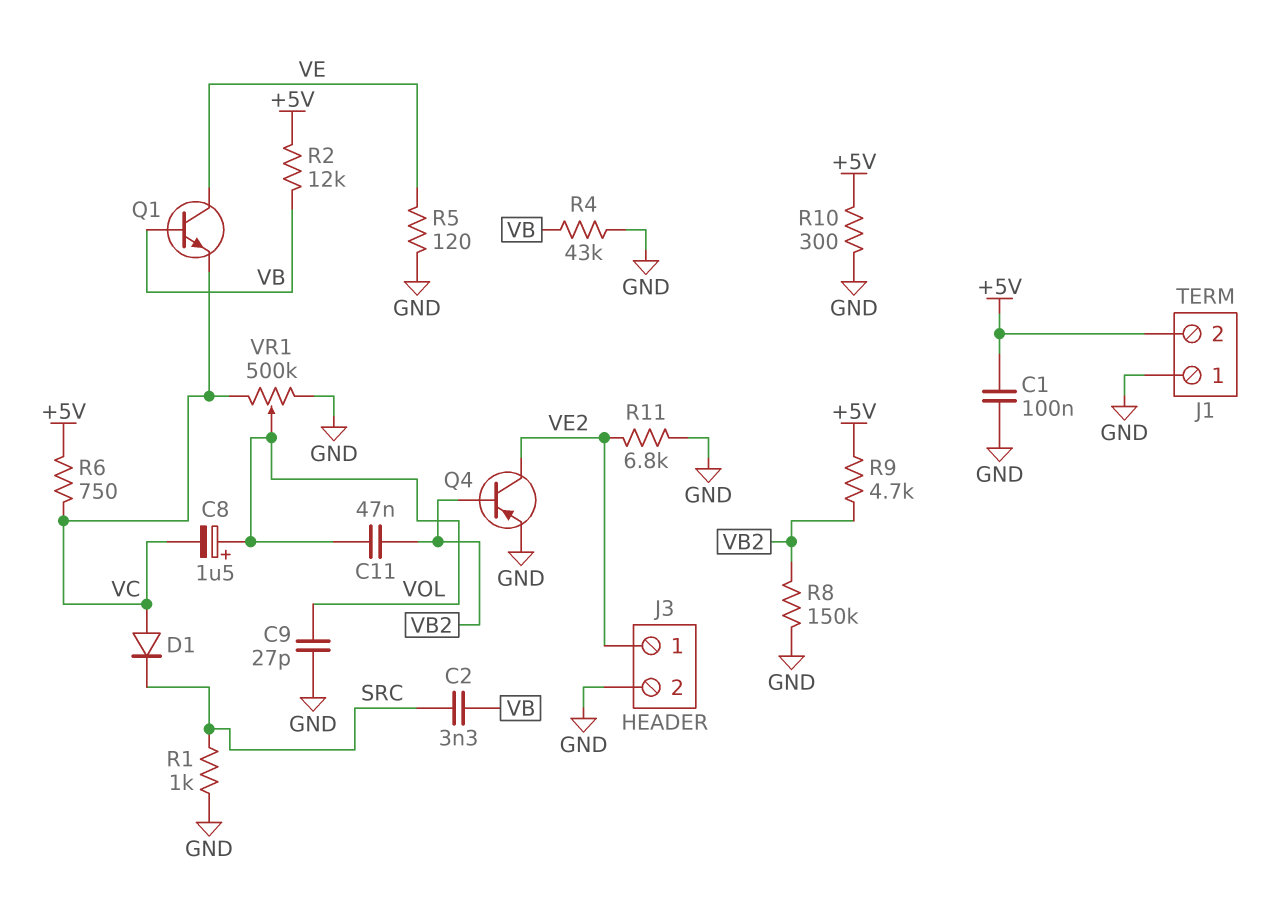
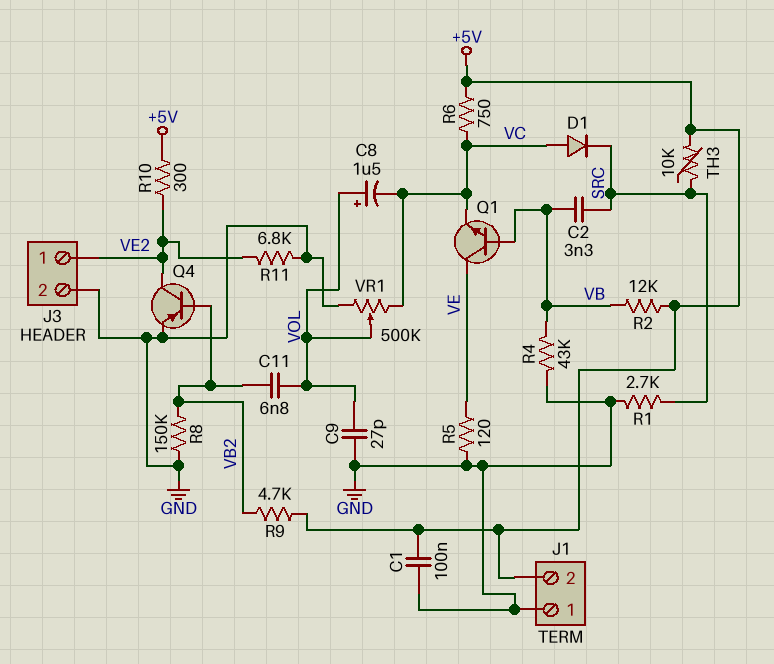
C11: 47nF (VB2, VOL) -> 6.8nF (VB2, VOL)
R1: 1k (GND, SRC) -> 2.7k (GND, SRC)
R10: 300 (+5V, GND) -> 300 (+5V, VE2)
TH3: none -> 10k (+5V, SRC)

